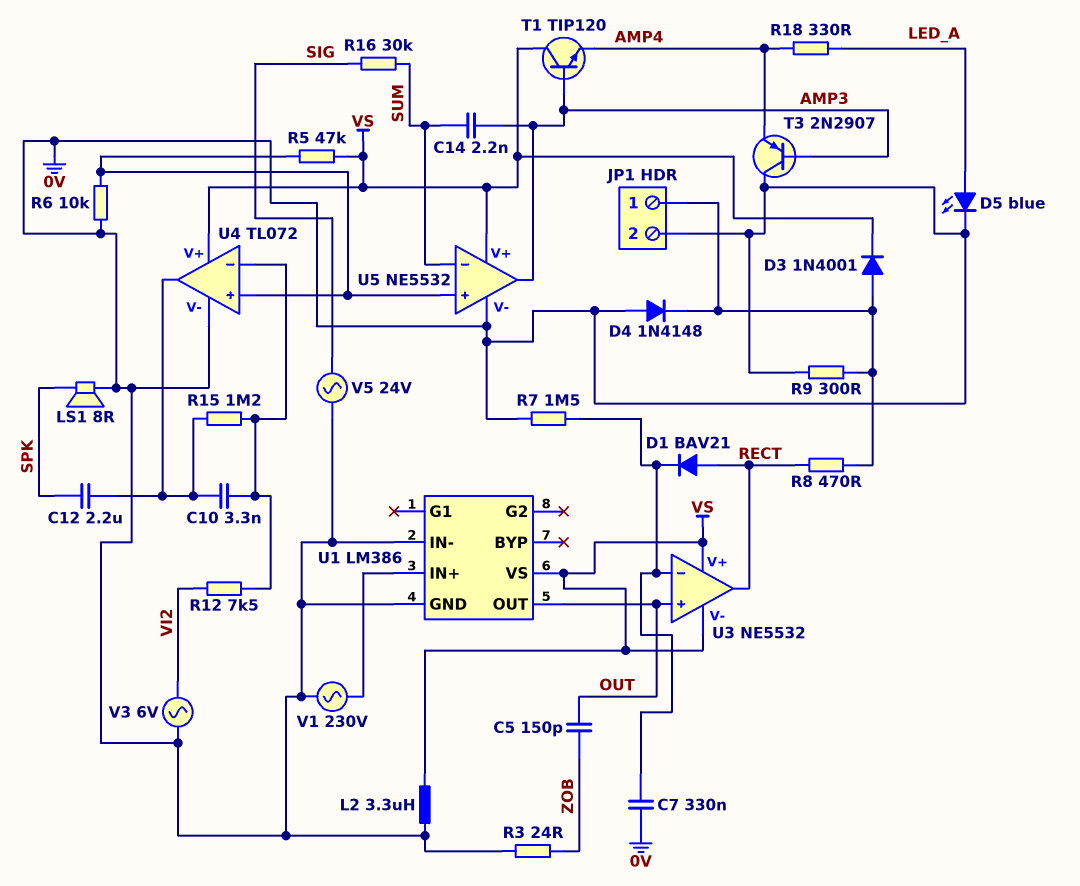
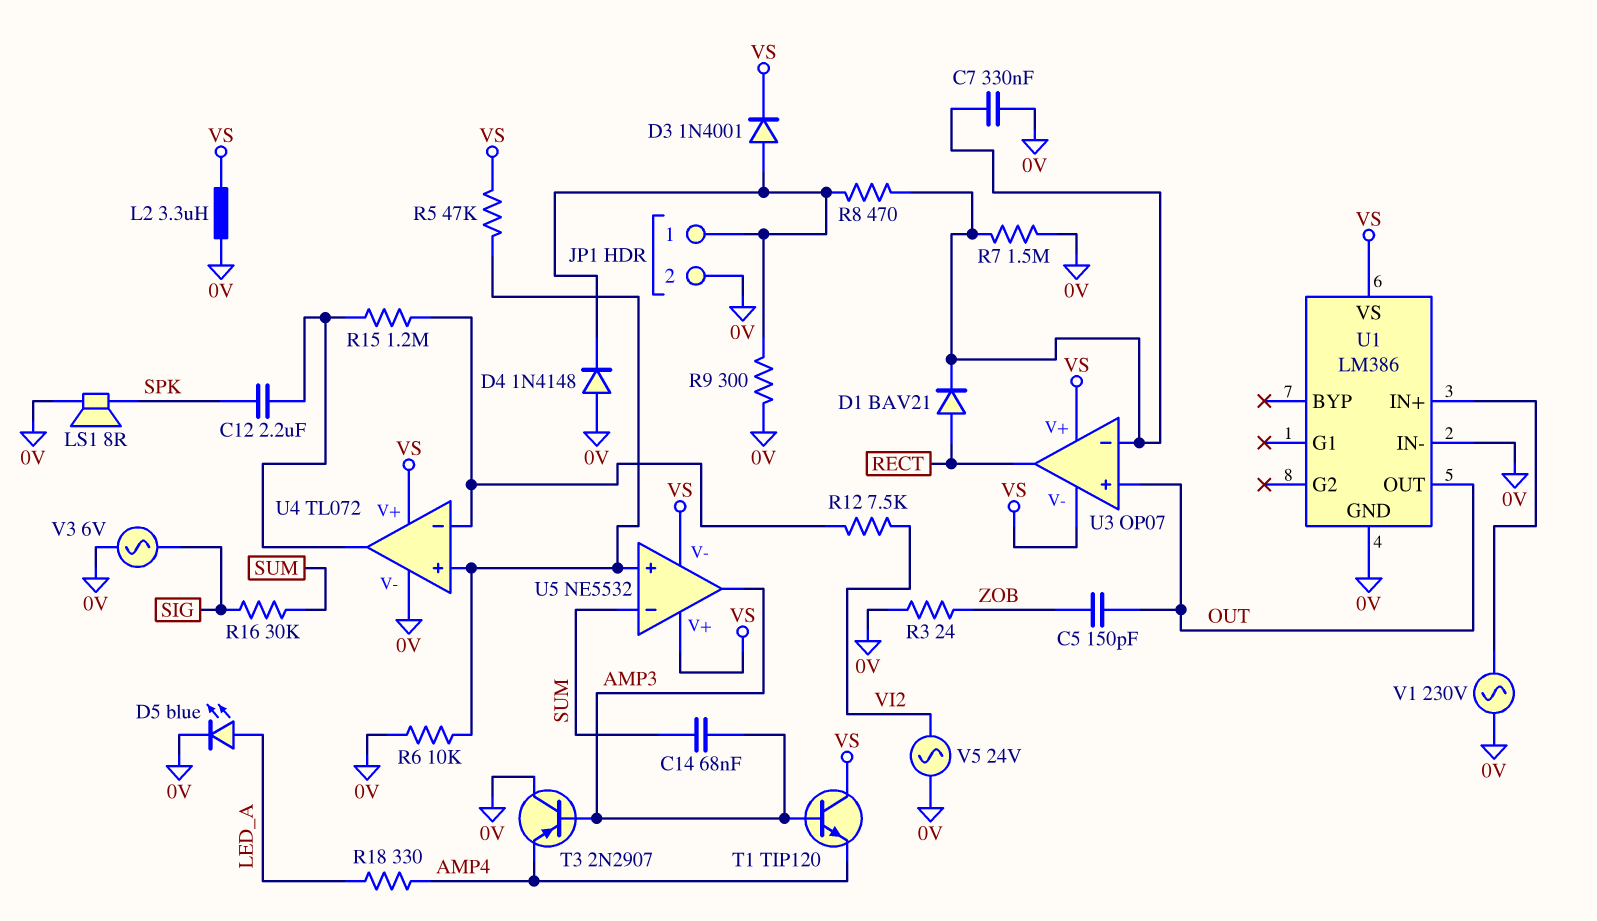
C10: 3.3nF (U4/in-, U4/out) -> none
C14: 2.2nF (AMP3, SUM) -> 68nF (AMP3, SUM)
R8: 470 (JP1/1, RECT) -> 470 (JP1/1, U3/in-)
U3: NE5532 -> OP07
U5 pin V-: 0V -> VS
V3: AC 6V (0V, VI2) -> AC 6V (0V, SIG)
V5: AC 24V (0V, SIG) -> AC 24V (0V, VI2)

